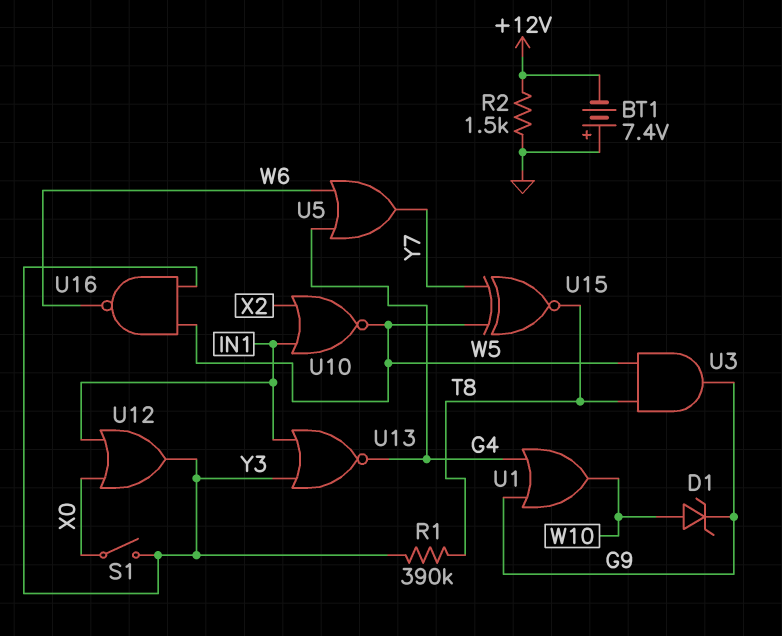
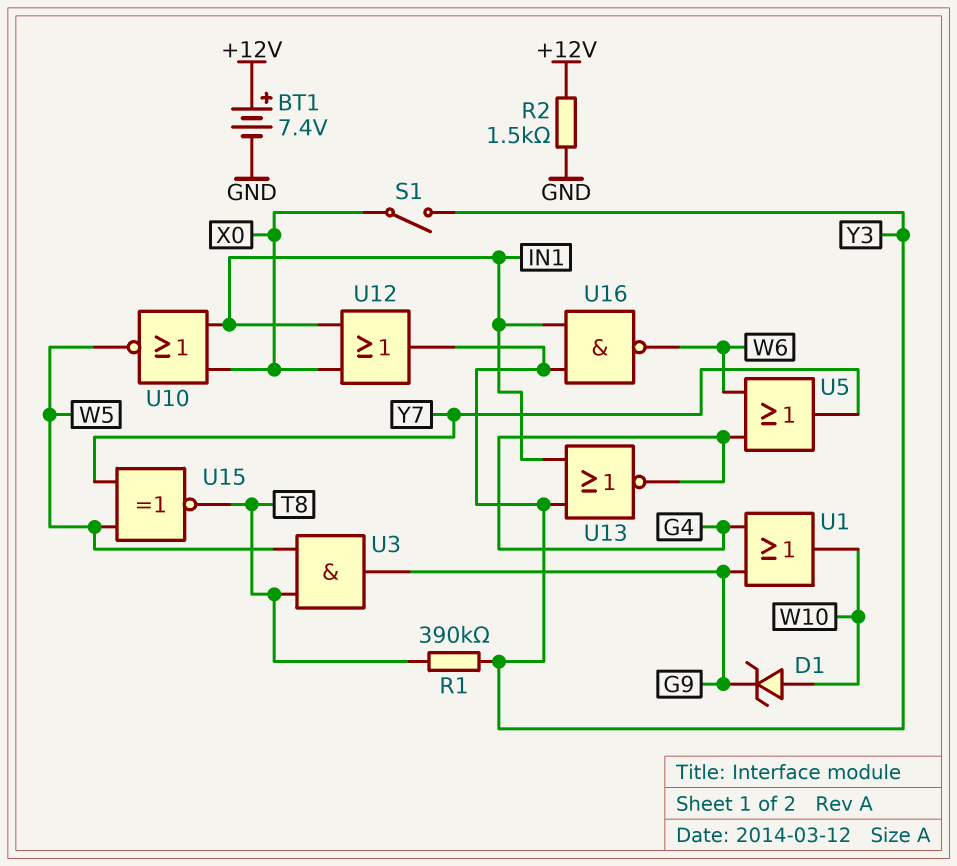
BT1: 7.4V (plus GND, minus +12V) -> 7.4V (plus +12V, minus GND)
U10: NOR (in IN1, in X2, out W5) -> NOR (in IN1, in X0, out W5)
U16: NAND (in W5, in Y3, out W6) -> NAND (in IN1, in Y3, out W6)

